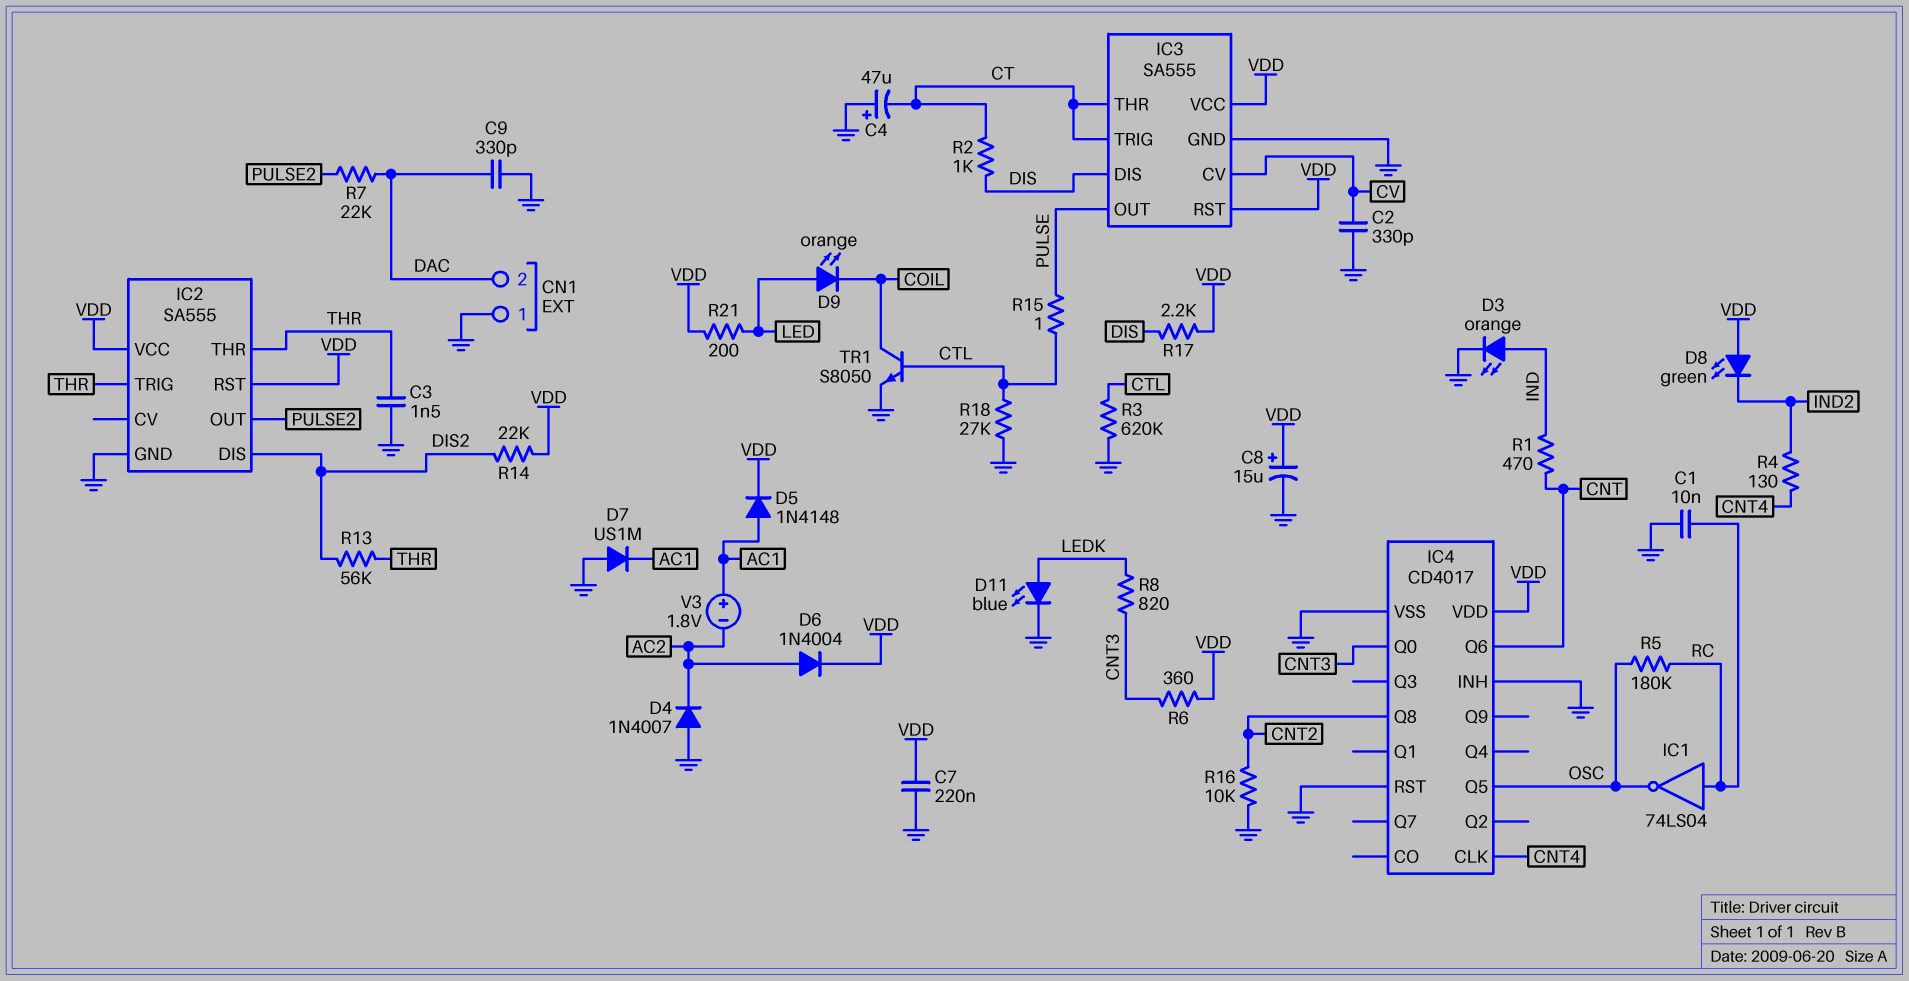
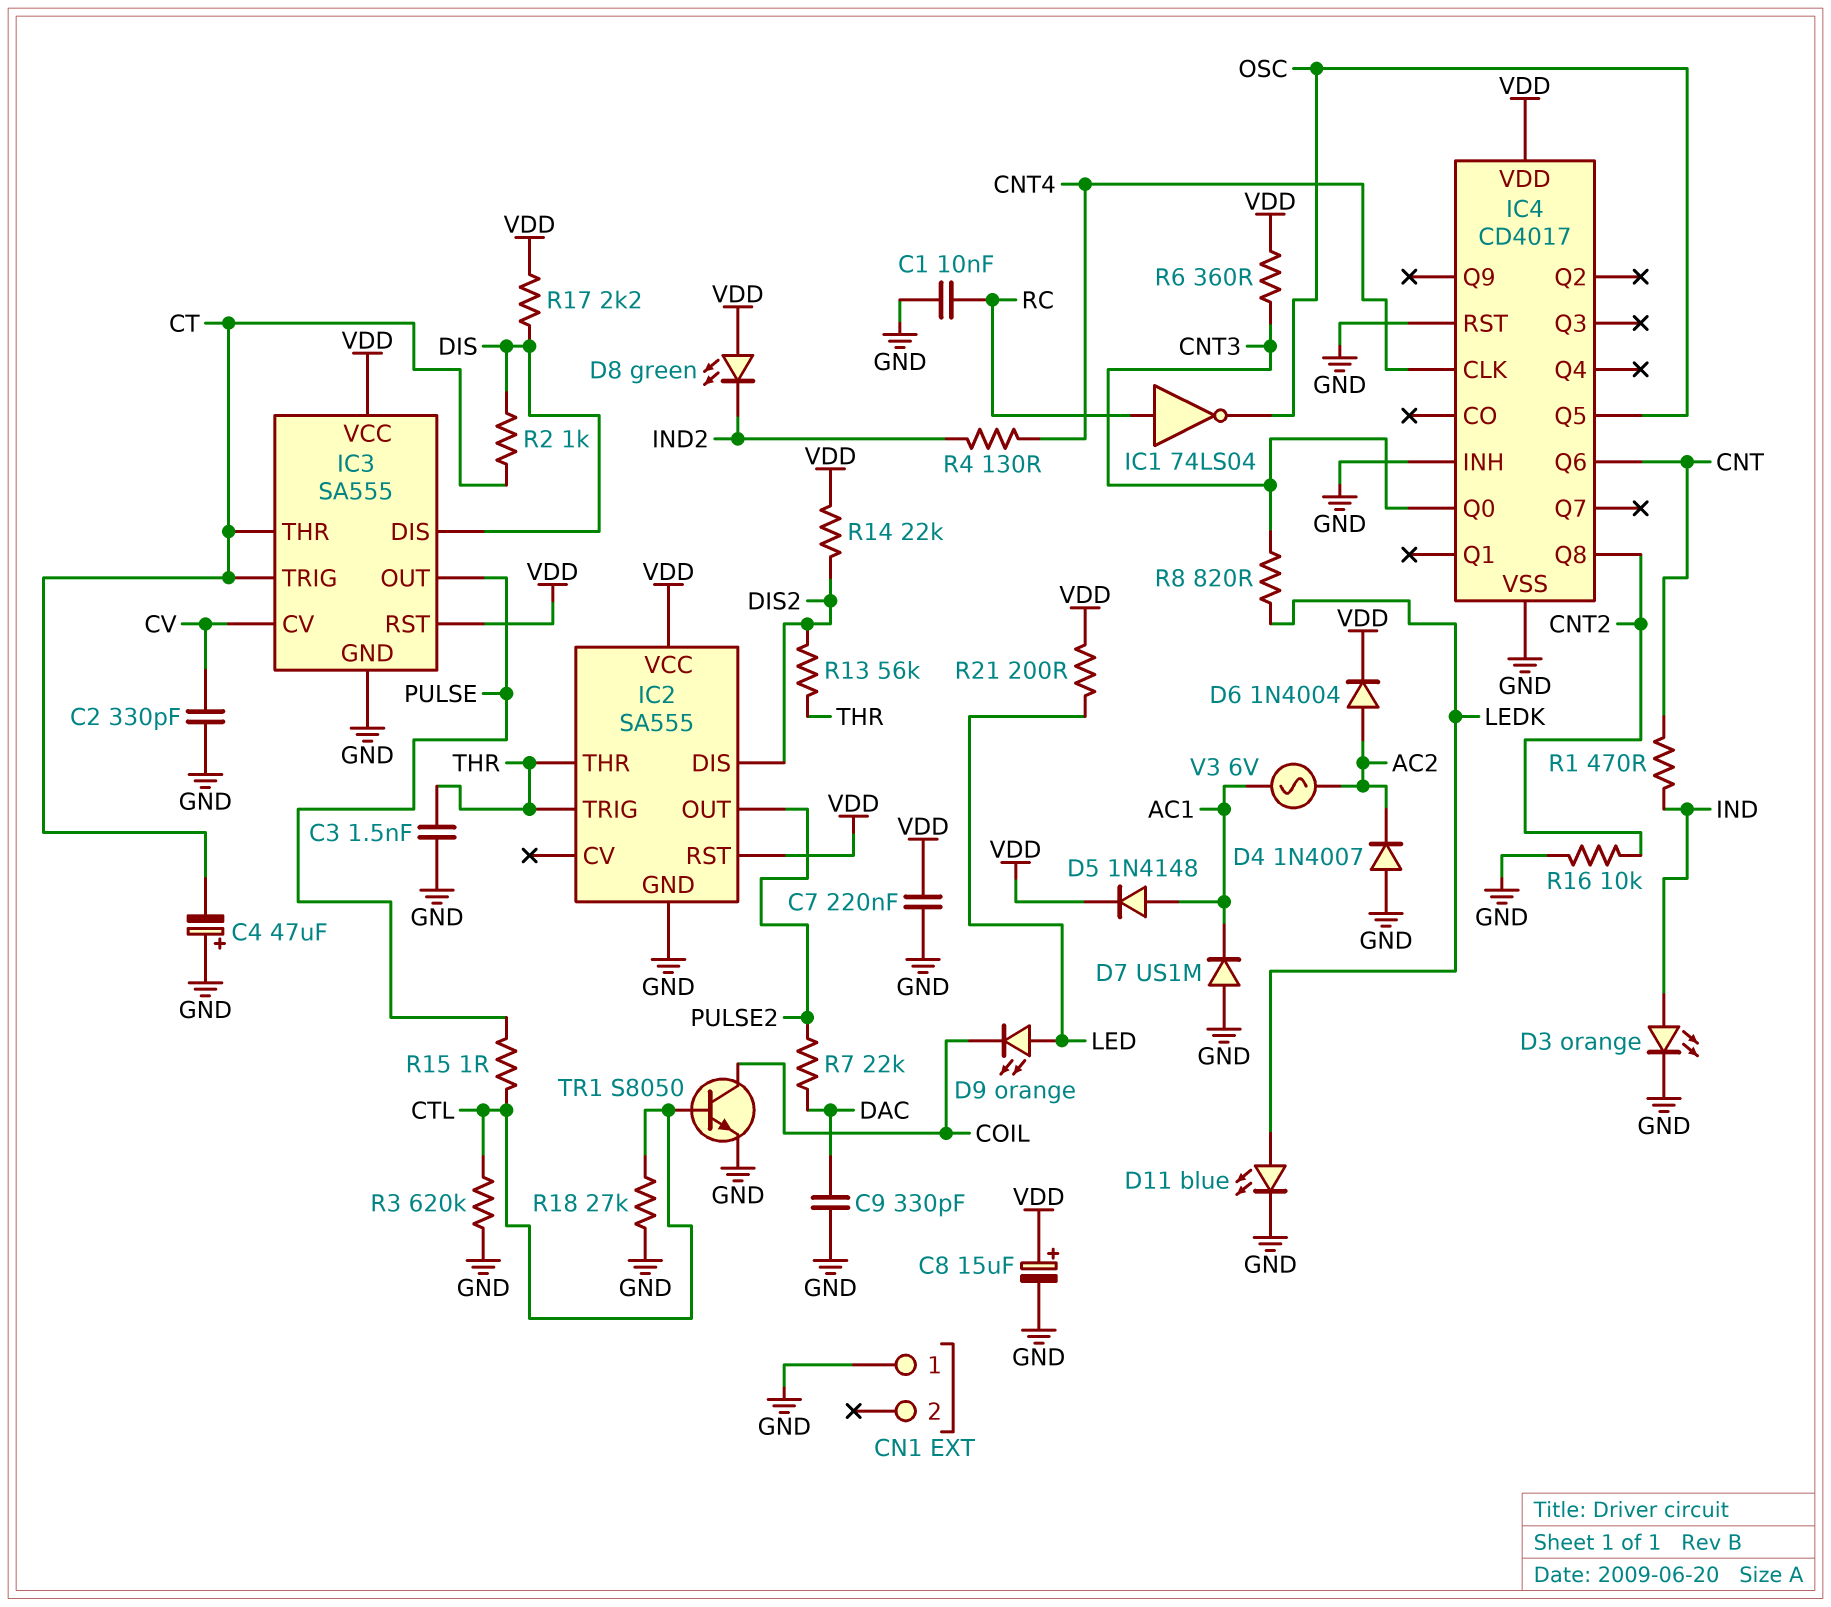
CN1 pin 2: DAC -> none
R5: 180k (OSC, RC) -> none
V3: 1.8V (plus AC1, minus AC2) -> AC 6V (AC1, AC2)

